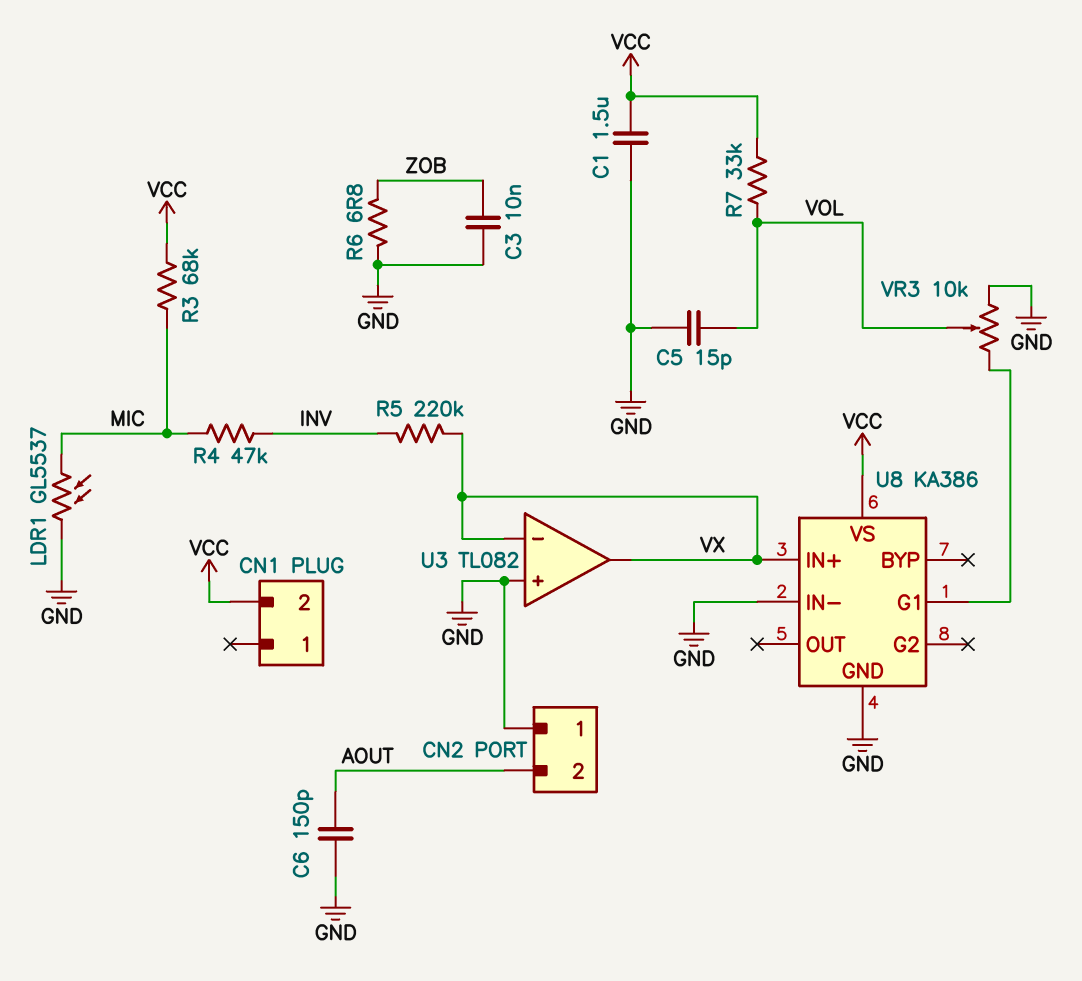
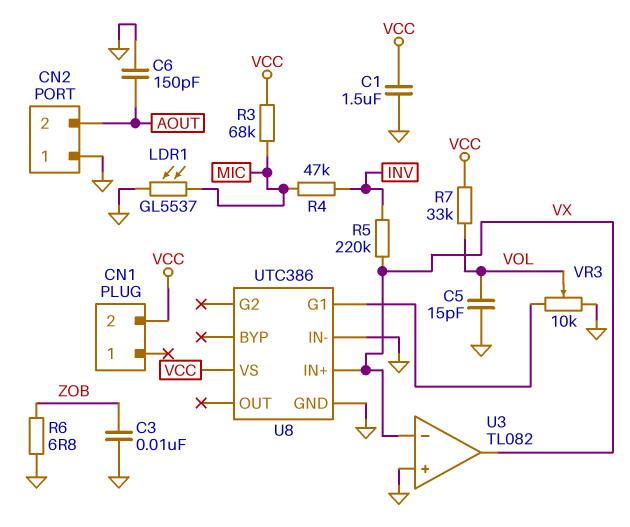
U8: KA386 -> UTC386

